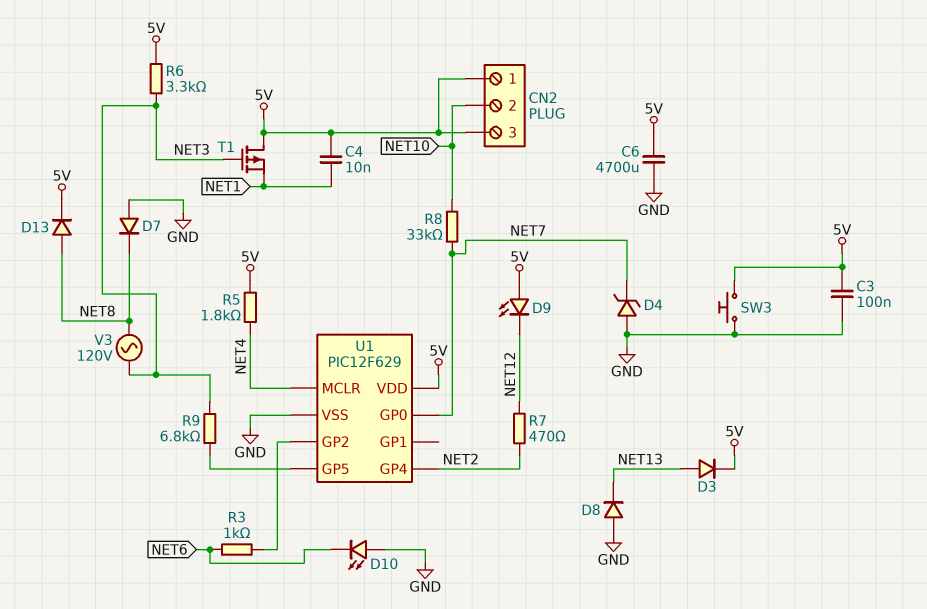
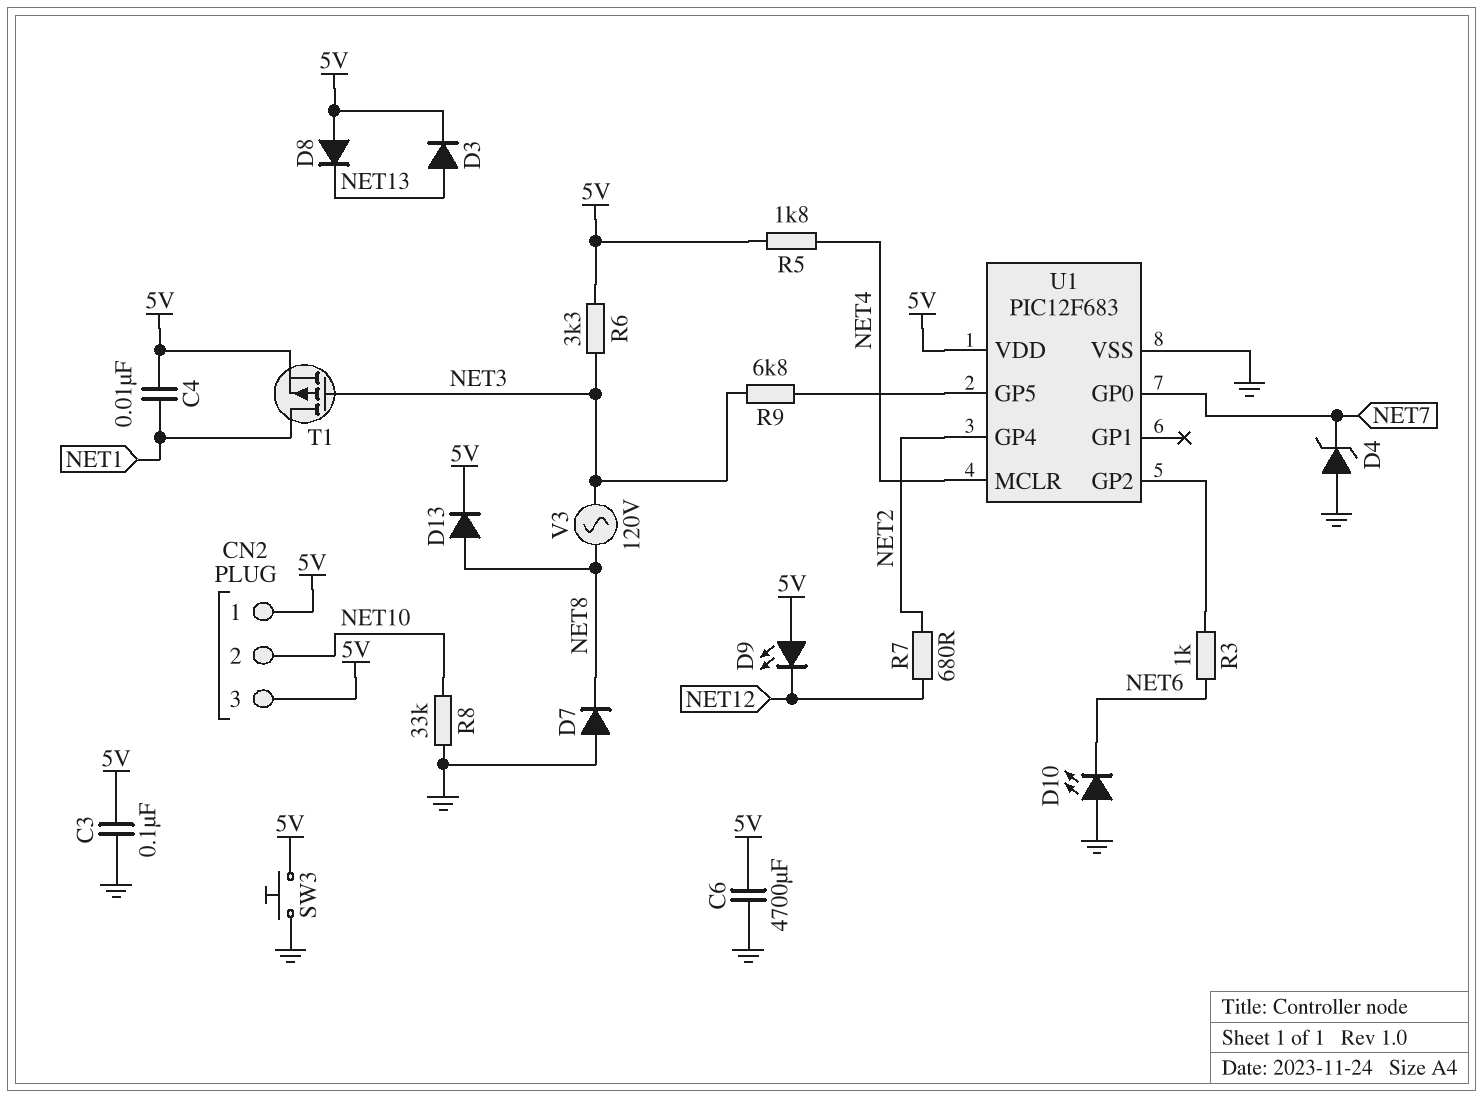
D8: diode (A GND, K NET13) -> diode (A 5V, K NET13)
R7: 470 (NET2, NET12) -> 680 (NET2, NET12)
R8: 33k (NET7, NET10) -> 33k (GND, NET10)
T1: PMOS (G NET3, D 5V, S NET1) -> PMOS (G NET3, D NET1, S 5V)
U1: PIC12F629 -> PIC12F683

